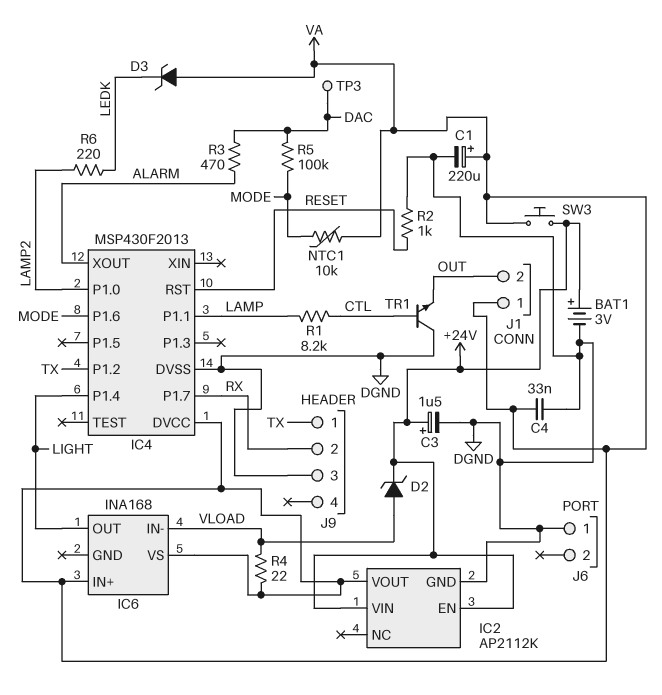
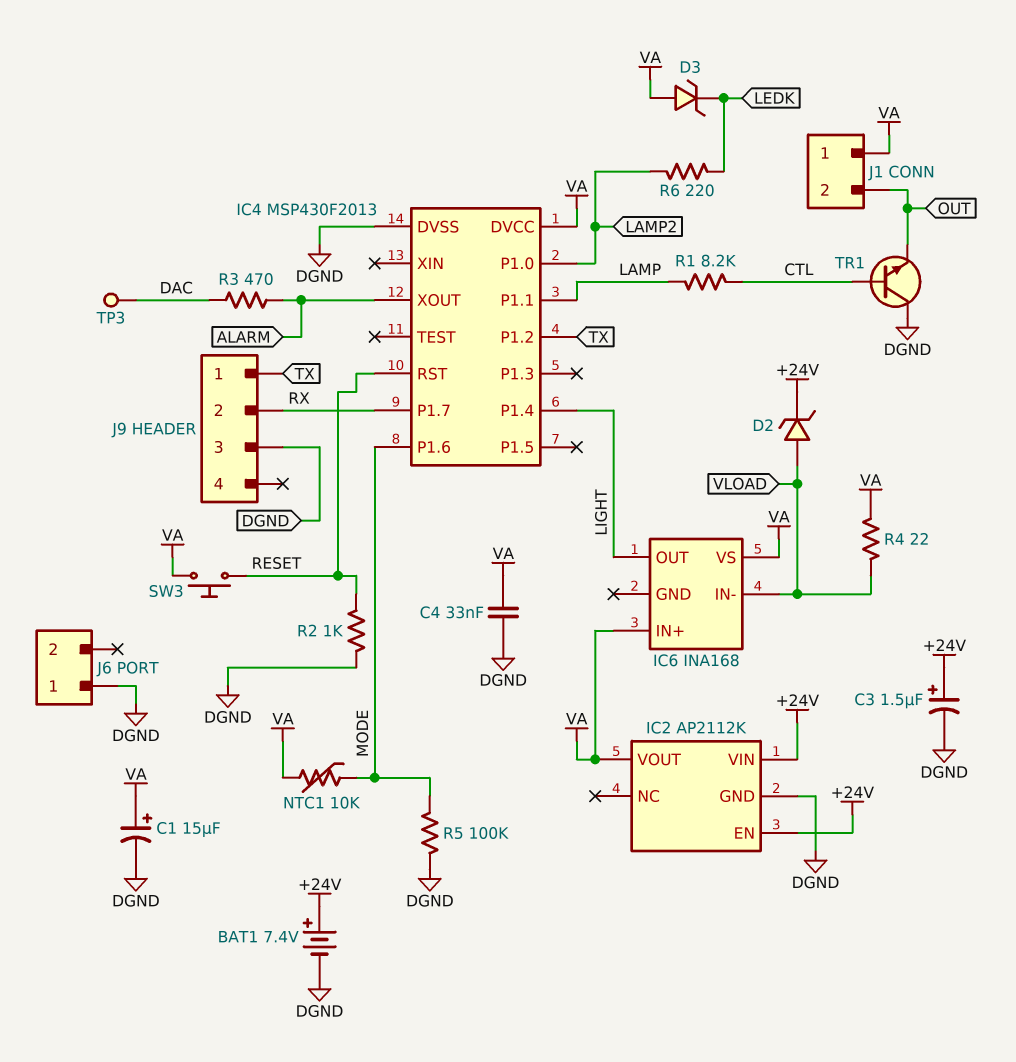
BAT1: 3V (plus +24V, minus DGND) -> 7.4V (plus +24V, minus DGND)
C1: 220uF (plus VA, minus DGND) -> 15uF (plus VA, minus DGND)
R5: 100k (DAC, MODE) -> 100k (DGND, MODE)
SW3: button (+24V, VA) -> button (RESET, VA)

